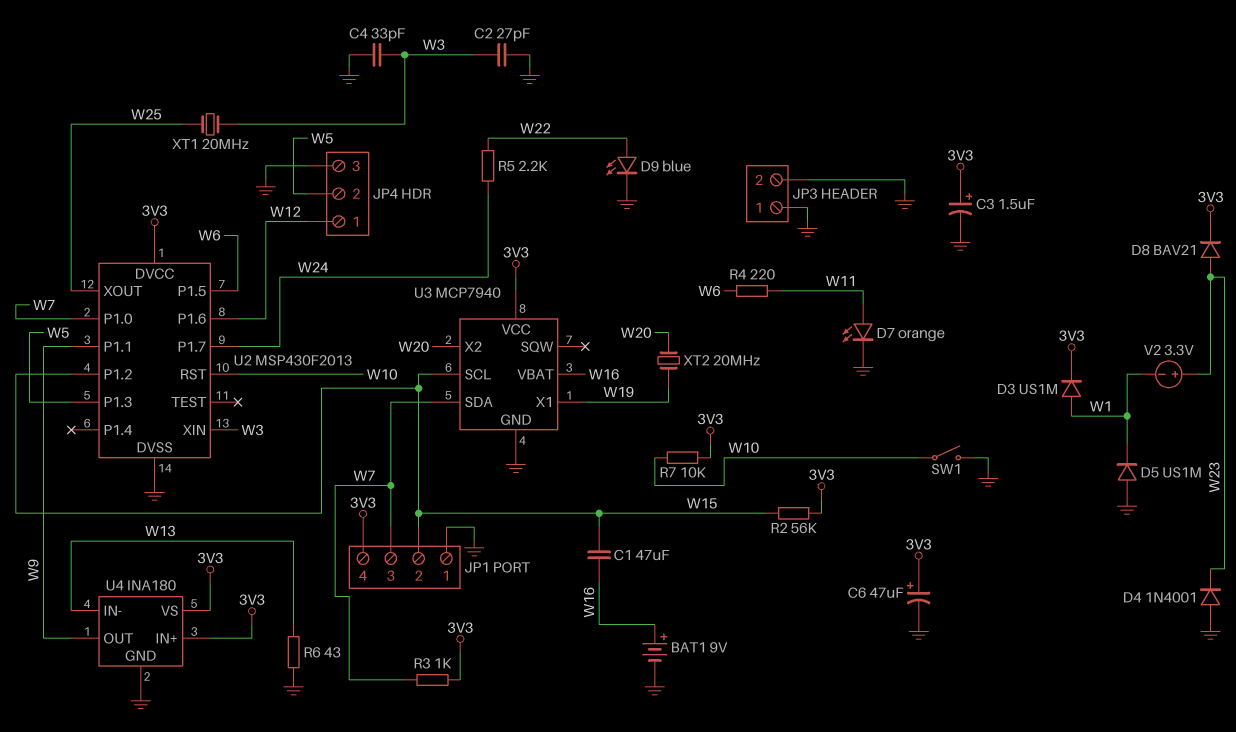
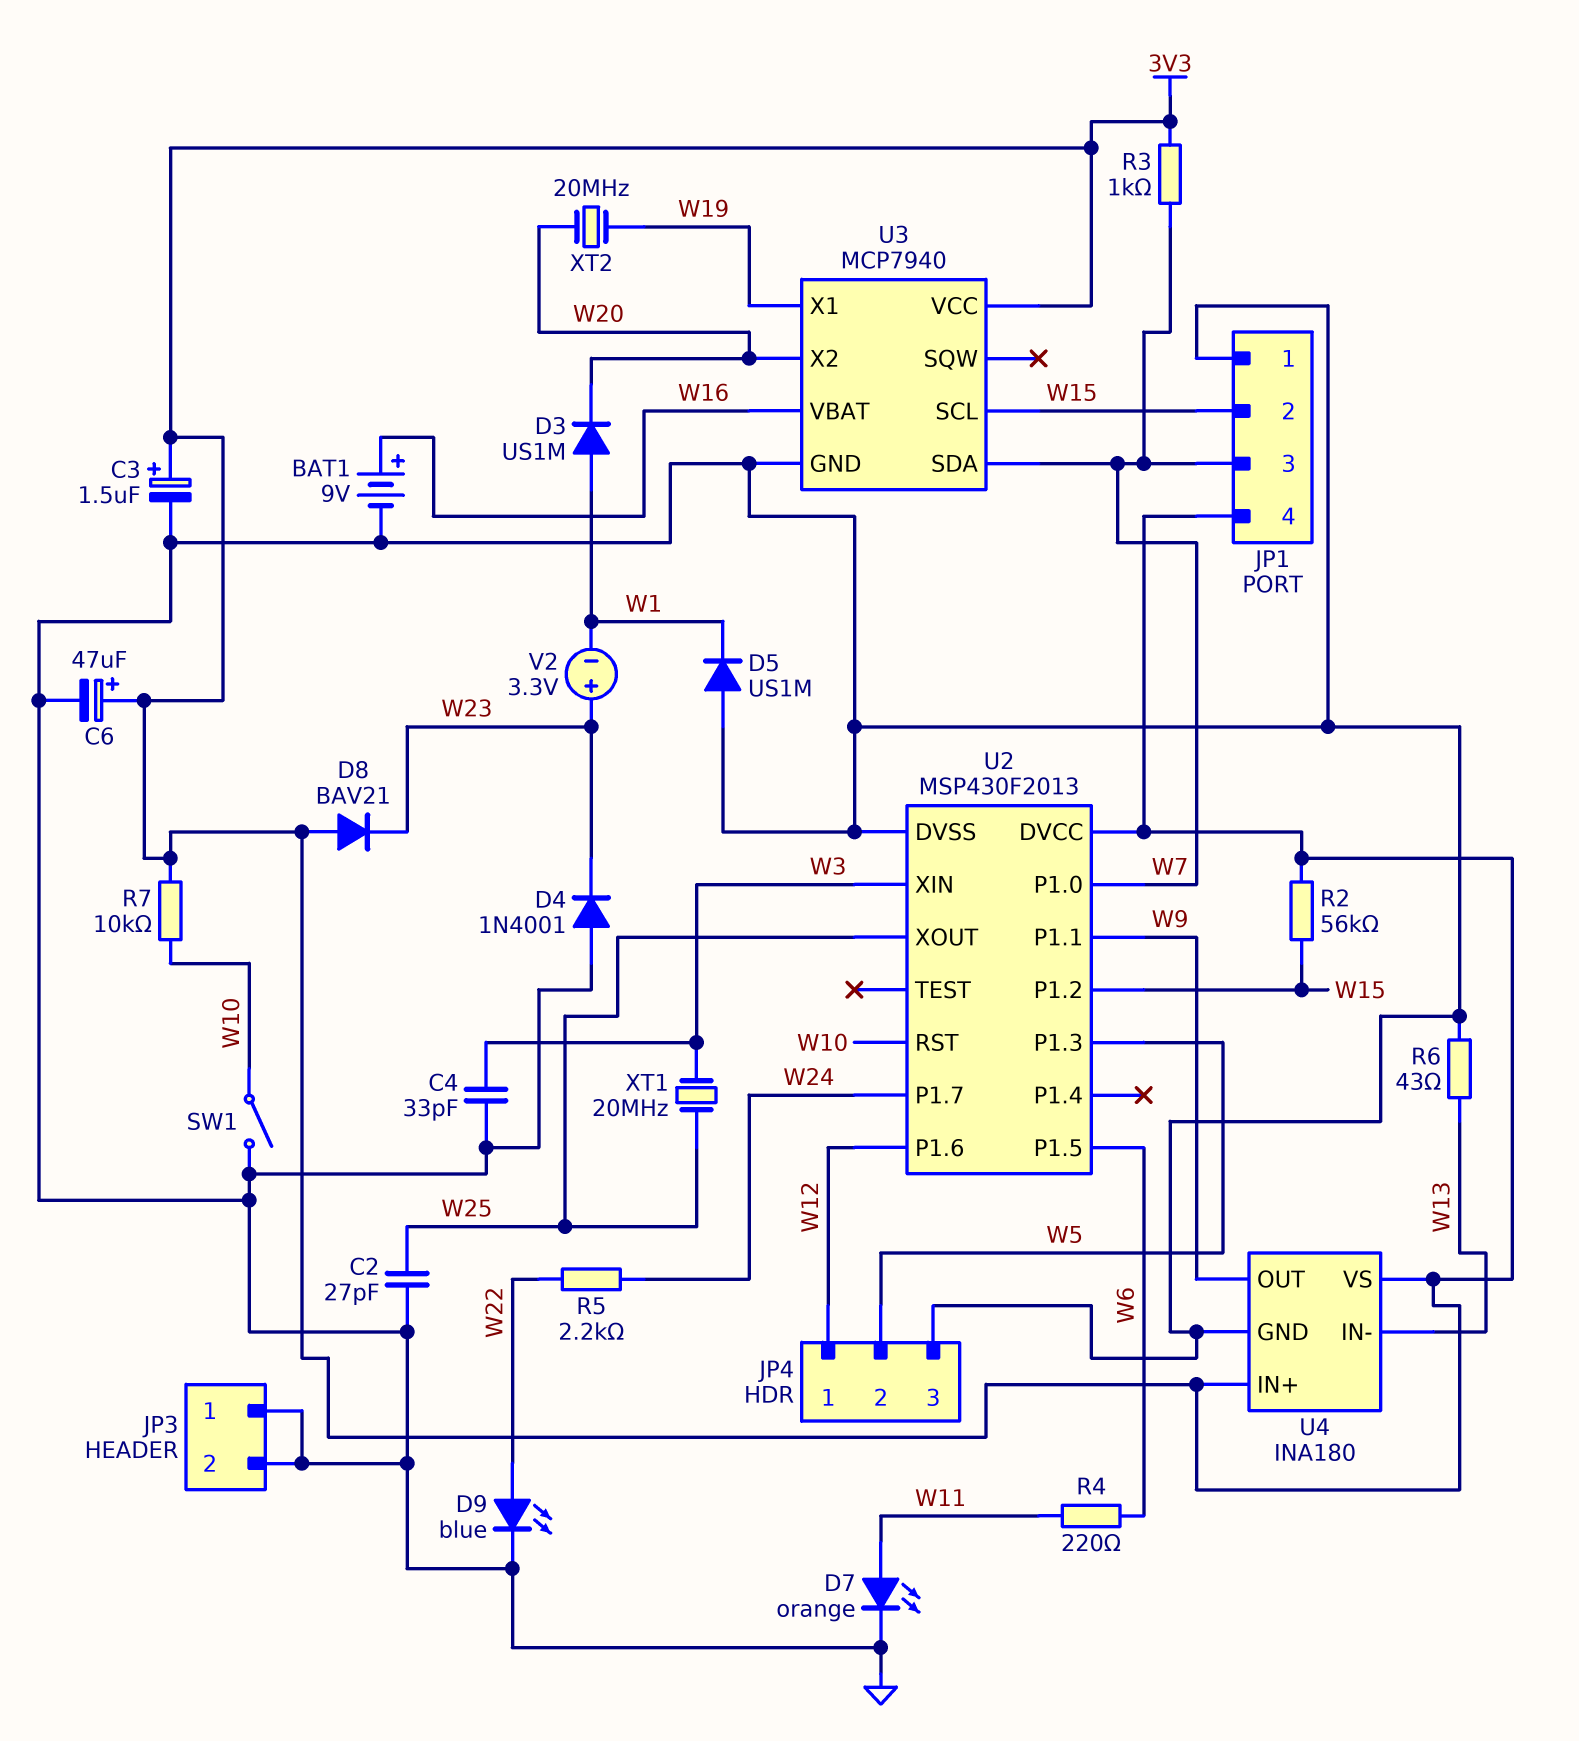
C1: 47uF (W15, W16) -> none
C2: 27pF (GND, W3) -> 27pF (GND, W25)
D3: diode US1M (A W1, K 3V3) -> diode US1M (A W1, K W20)
D8: diode BAV21 (A W23, K 3V3) -> diode BAV21 (A 3V3, K W23)

